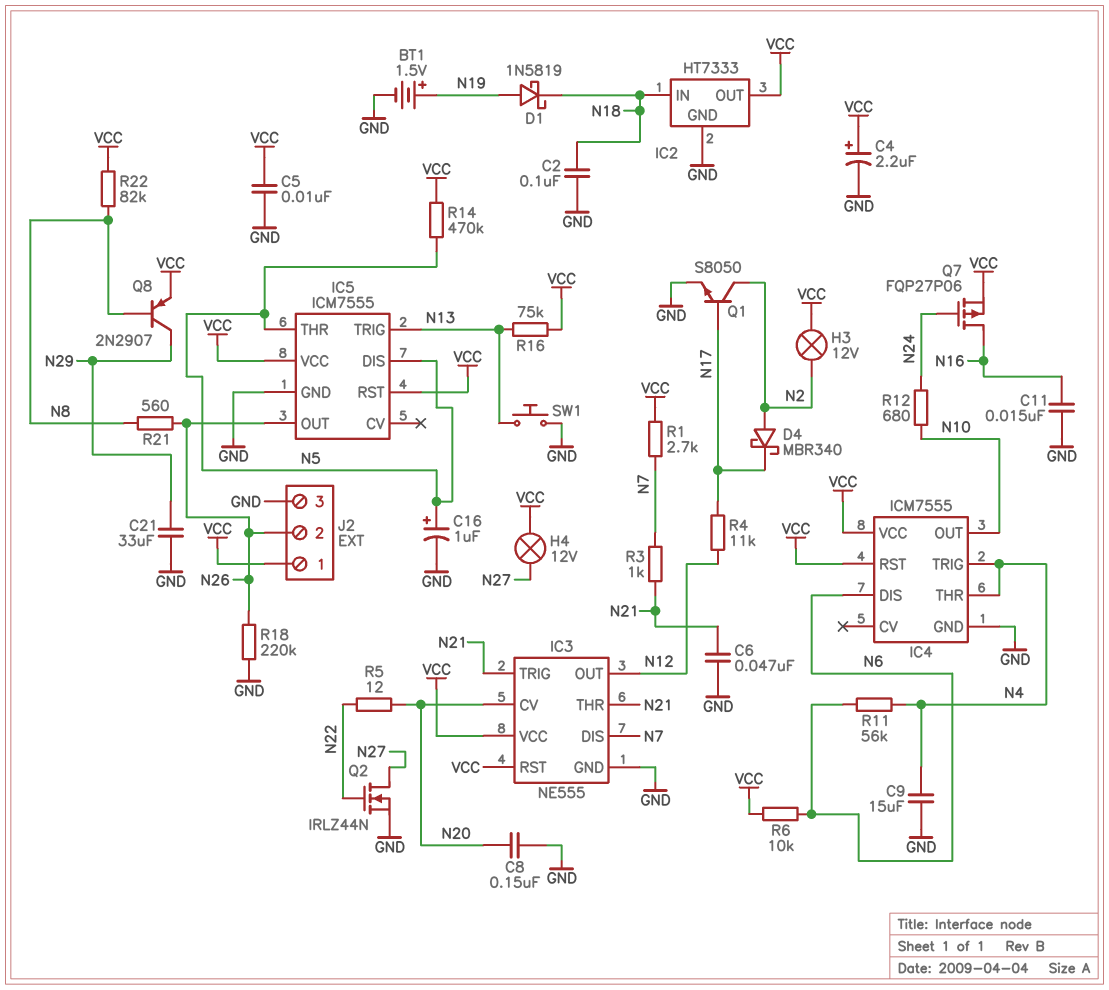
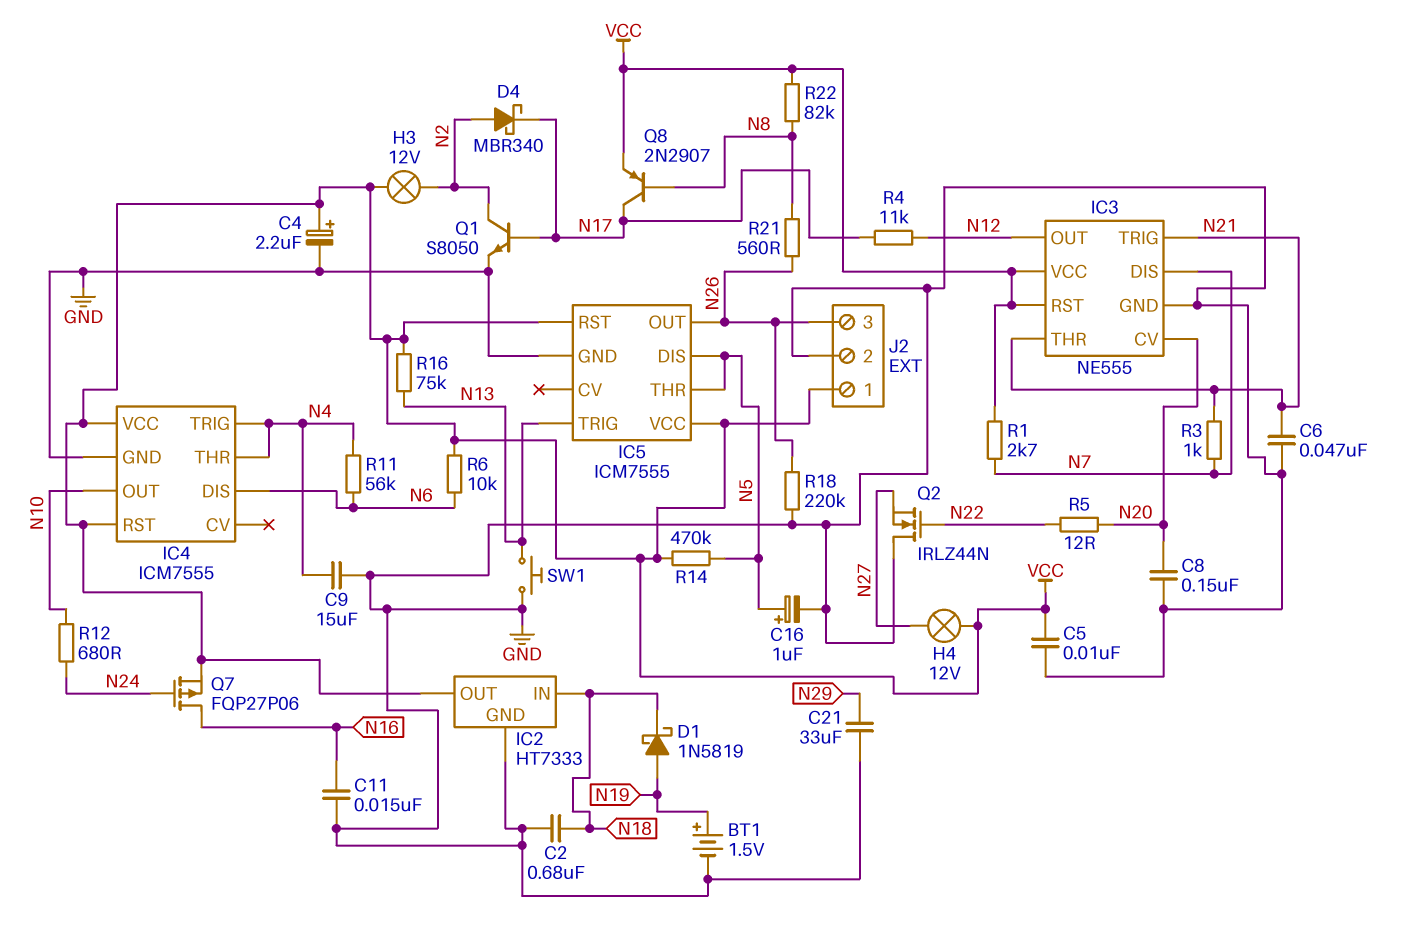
C2: 100nF (GND, N18) -> 680nF (GND, N18)
J2 pin 2: N26 -> GND
J2 pin 3: GND -> N26
Q2: NMOS IRLZ44N (G N22, D N27, S GND) -> NMOS IRLZ44N (G N22, D GND, S N27)
Q8: PNP 2N2907 (B N8, C N29, E VCC) -> PNP 2N2907 (B N8, C N17, E VCC)

